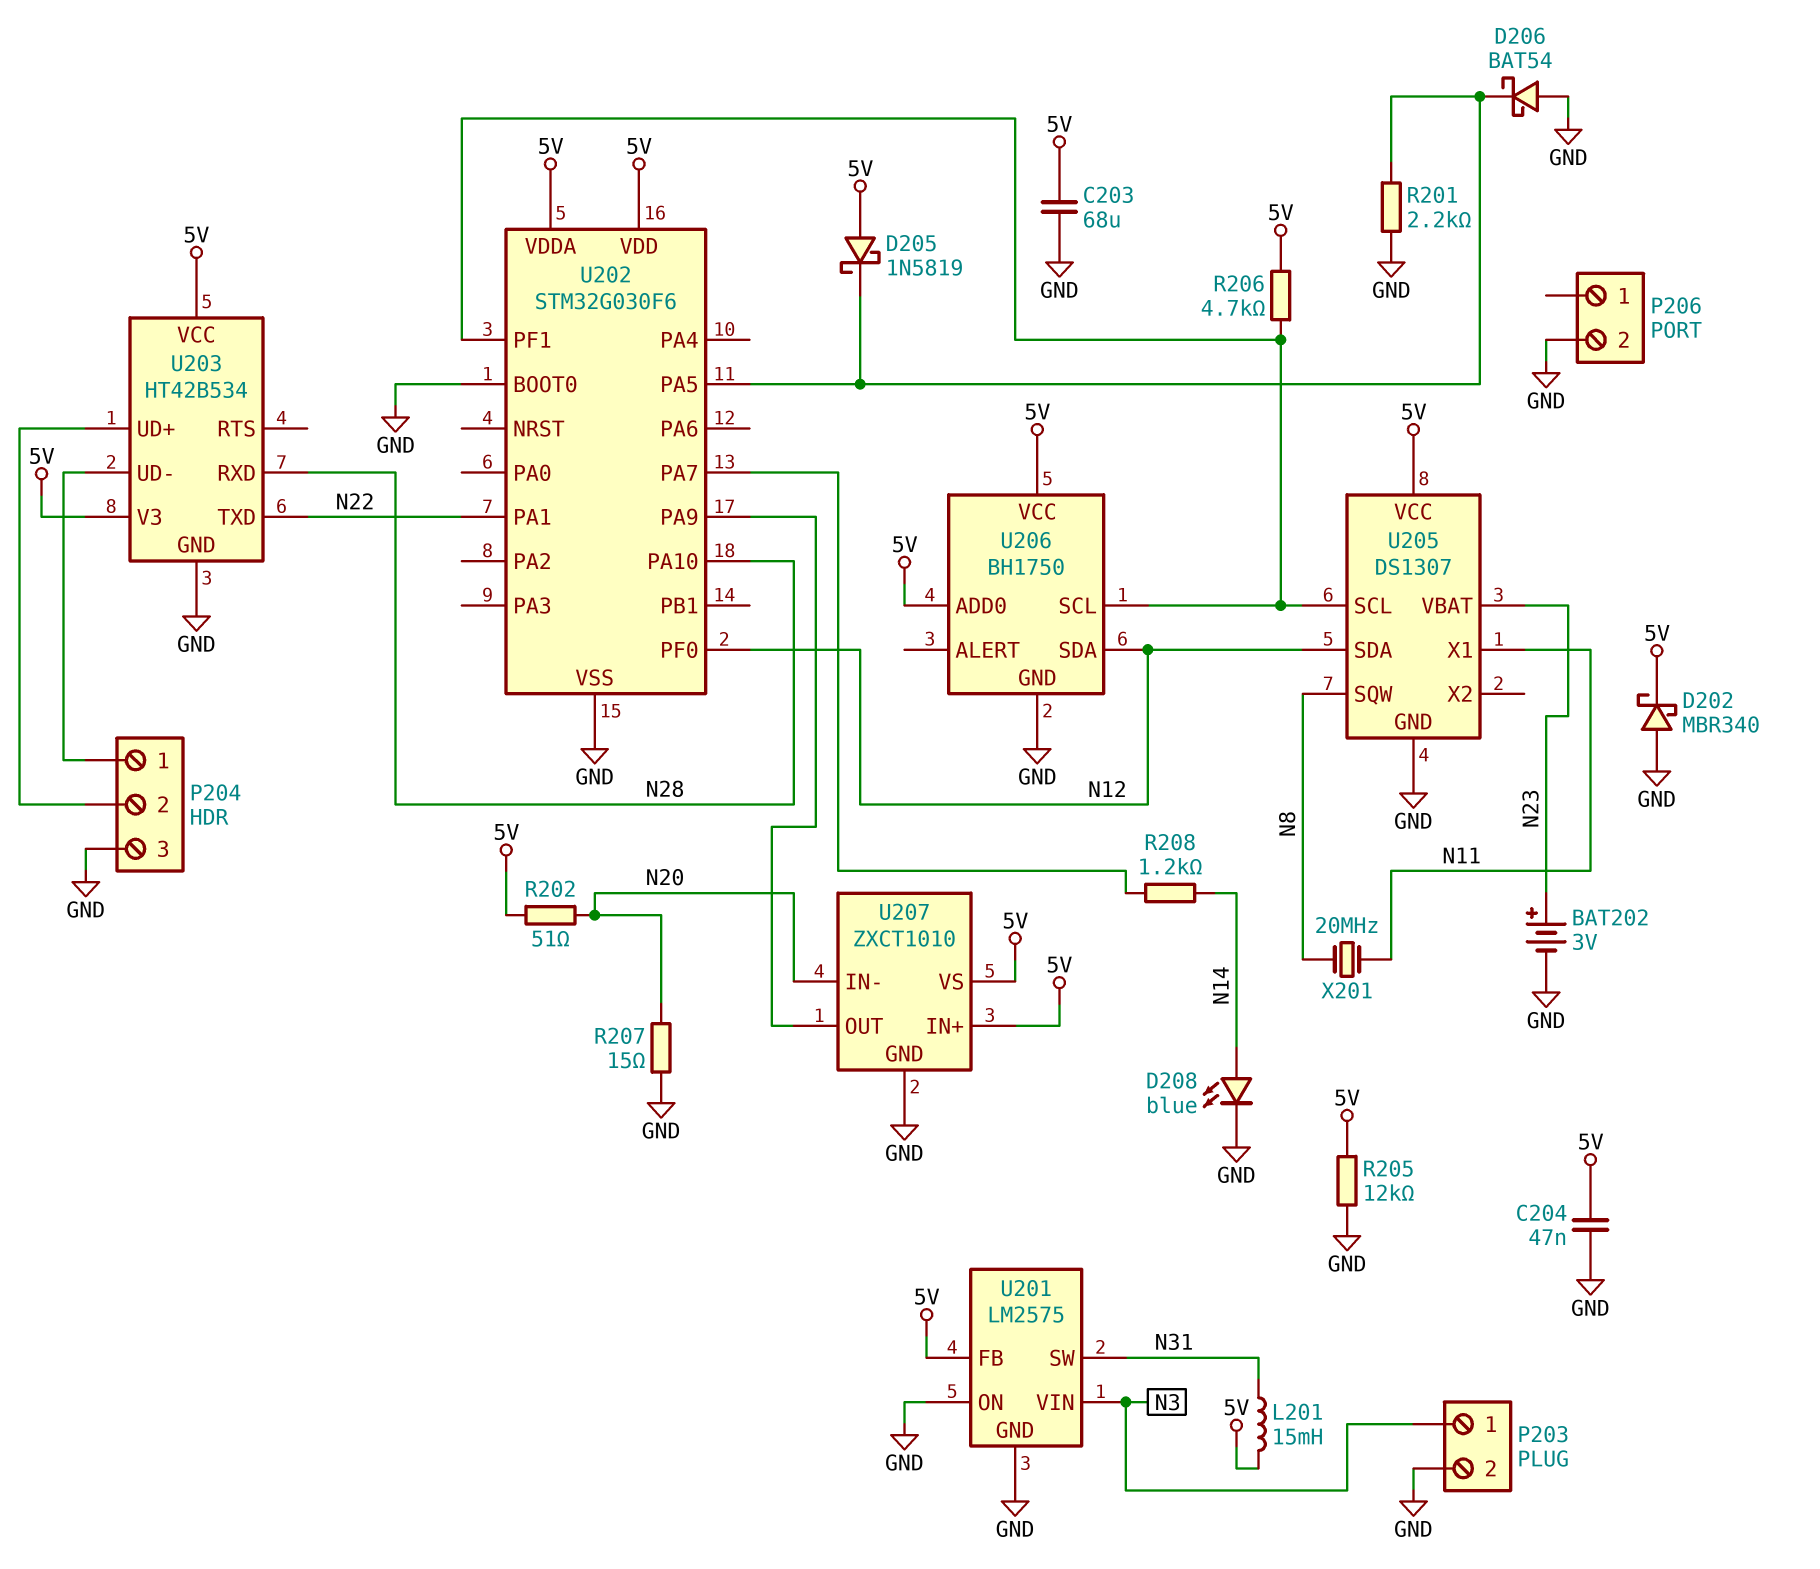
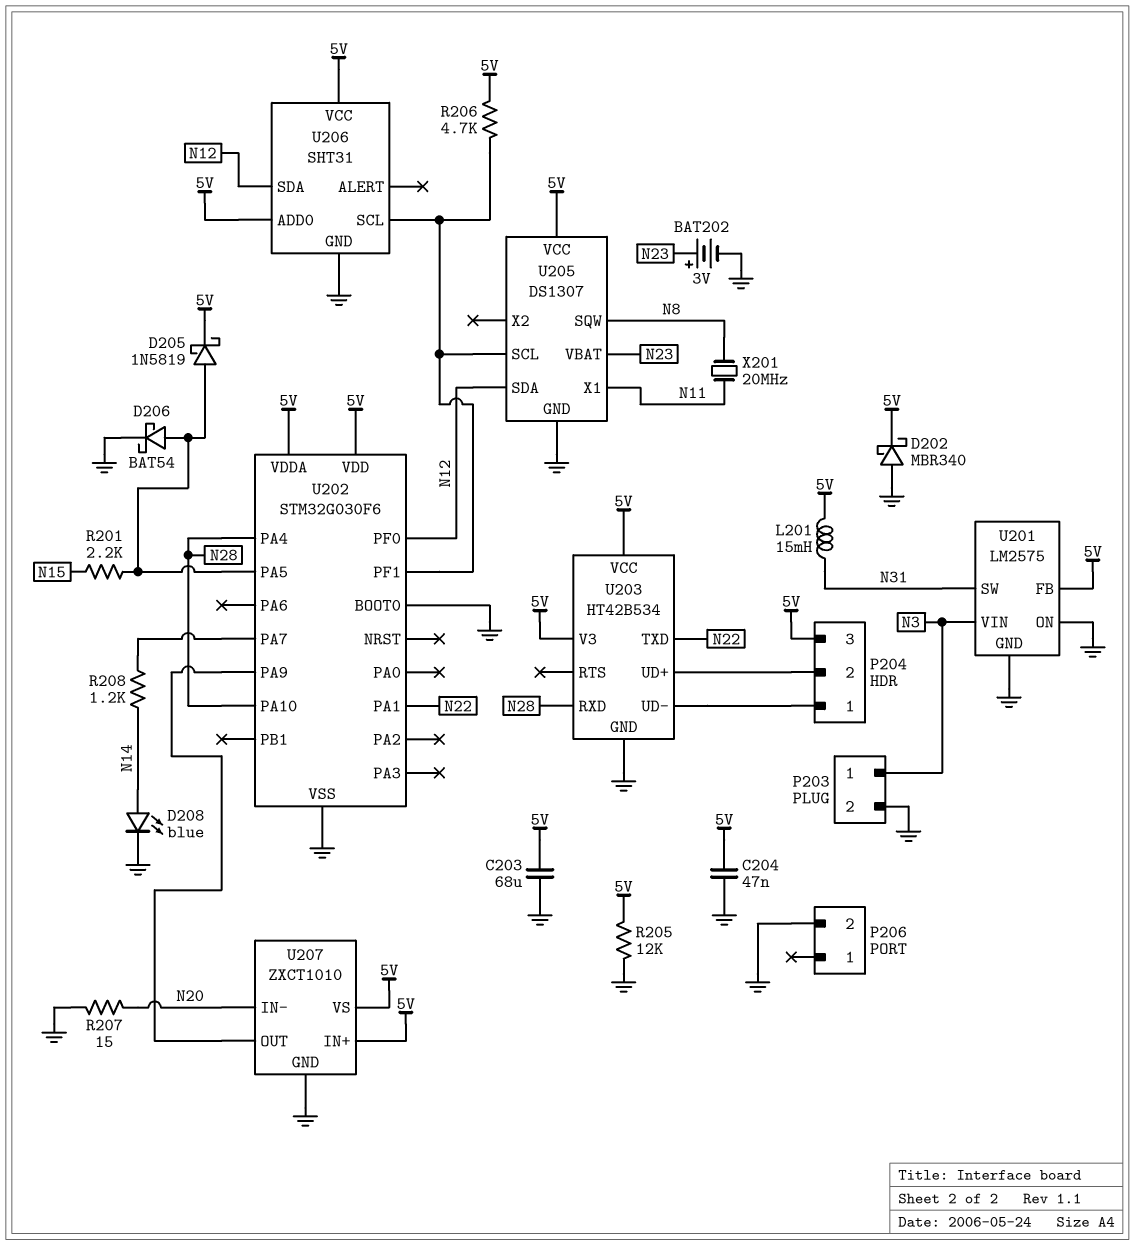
D205: schottky 1N5819 (A 5V, K U202/PA5) -> schottky 1N5819 (A U202/PA5, K 5V)
D206: schottky BAT54 (A GND, K U202/PA5) -> schottky BAT54 (A U202/PA5, K GND)
P204 pin 3: GND -> 5V
R201: 2.2k (GND, U202/PA5) -> 2.2k (N15, U202/PA5)
R202: 51 (5V, N20) -> none
U202 pin PA4: none -> N28
U206: BH1750 -> SHT31

